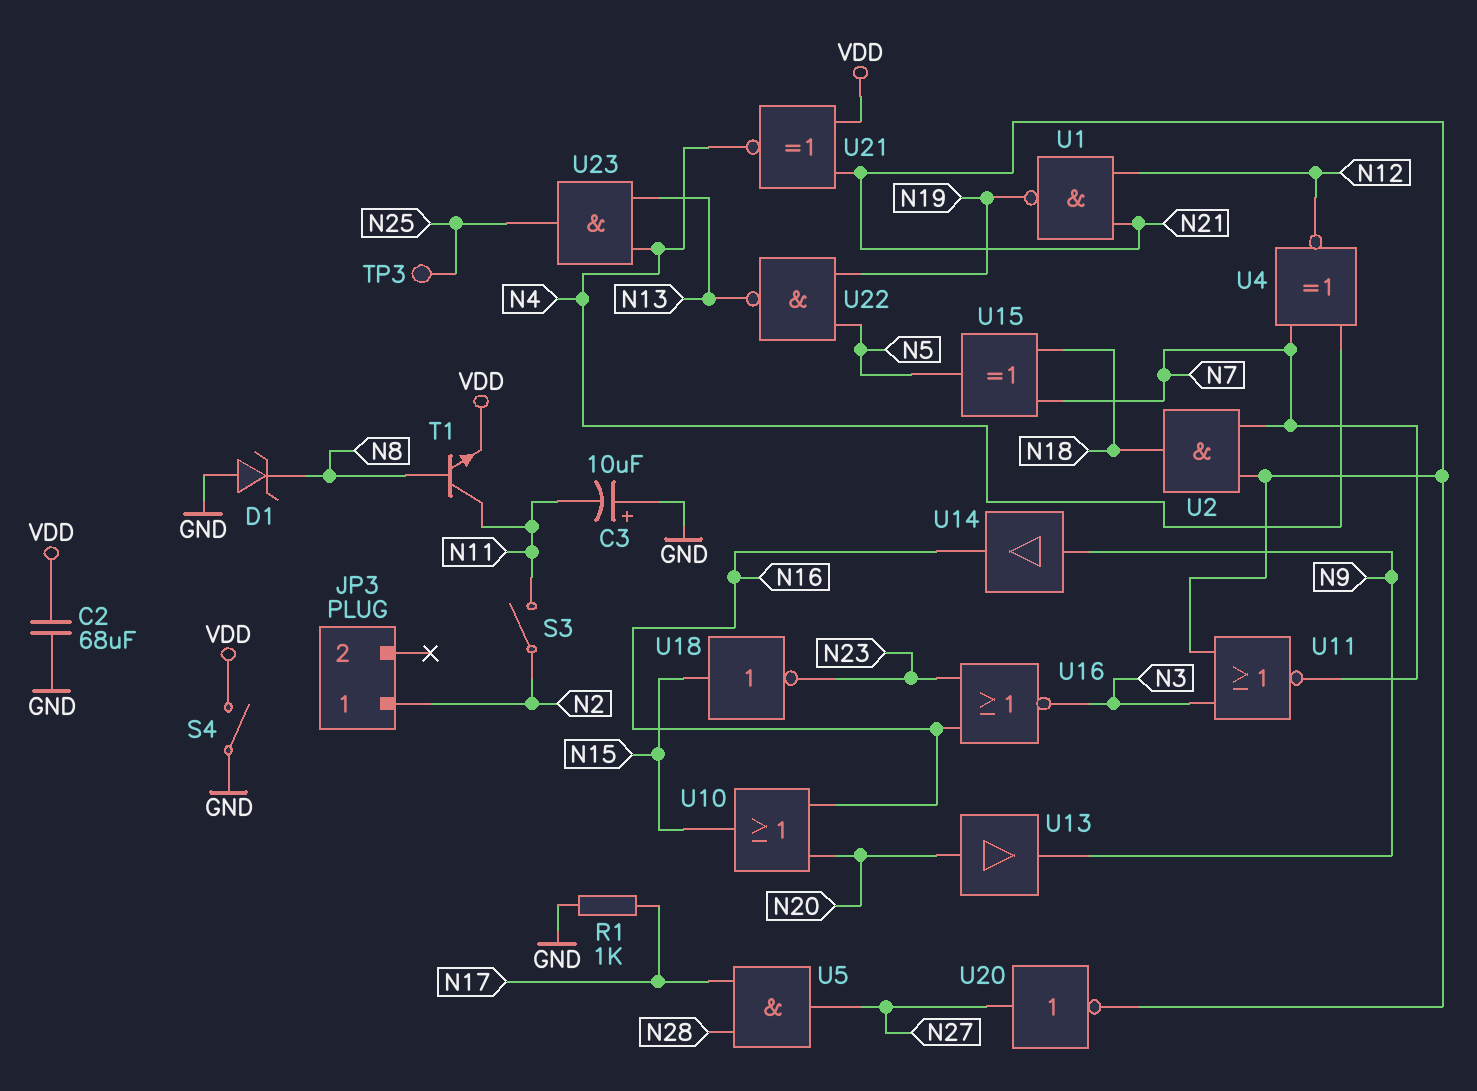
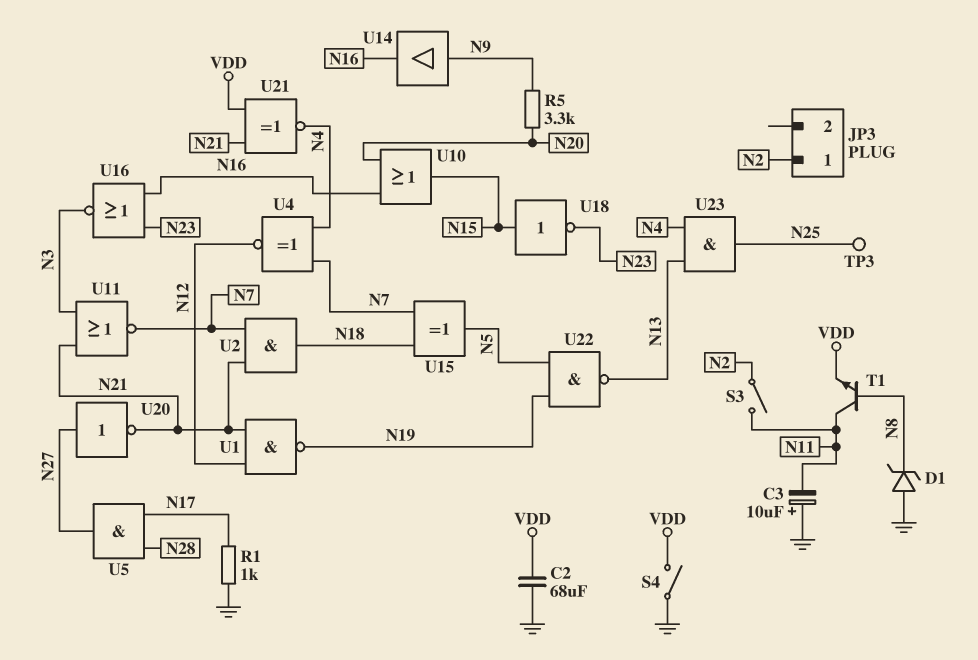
R5: none -> 3.3k (N9, N20)
U13: buffer (in N20, out N9) -> none

